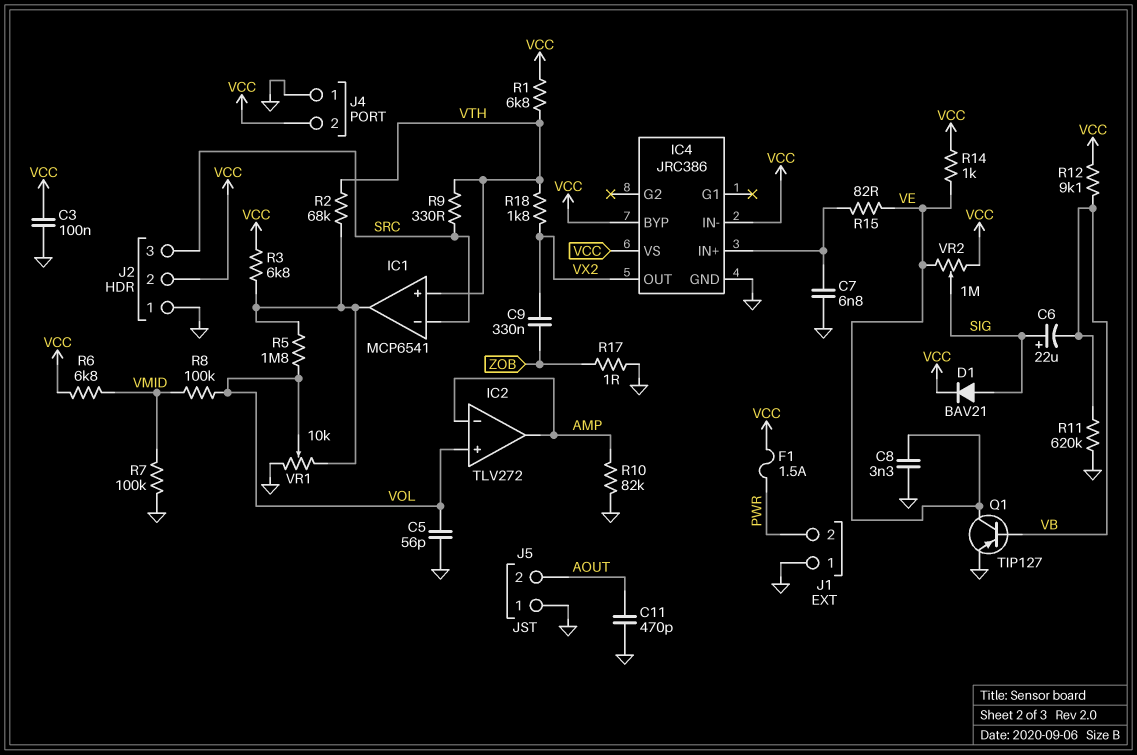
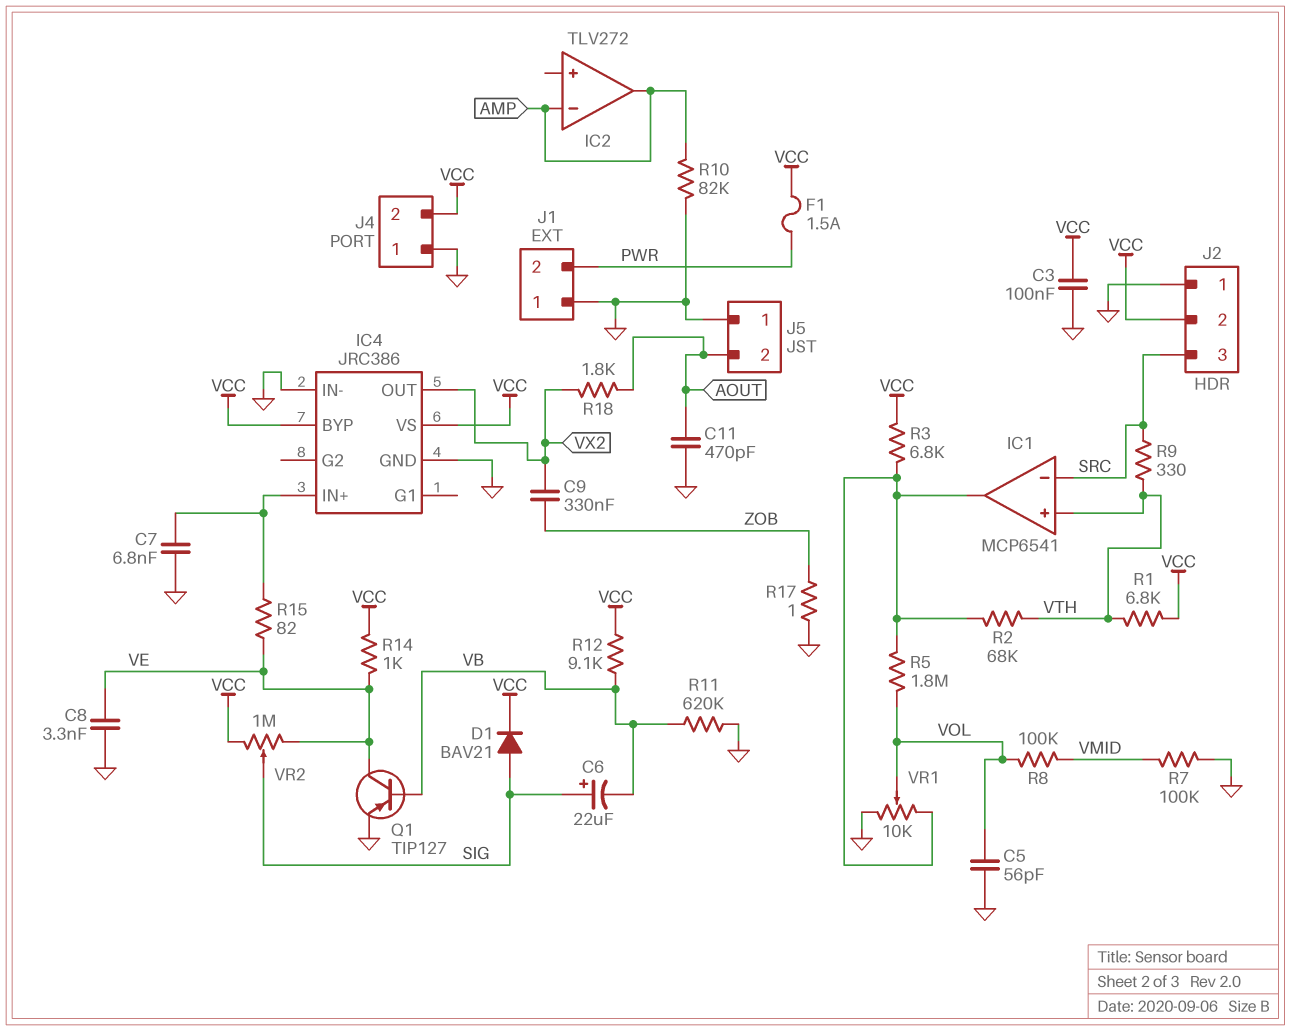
IC2 pin in+: VOL -> none
IC4 pin IN-: VCC -> GND
R6: 6.8k (VCC, VMID) -> none
R18: 1.8k (VTH, VX2) -> 1.8k (AOUT, VX2)

